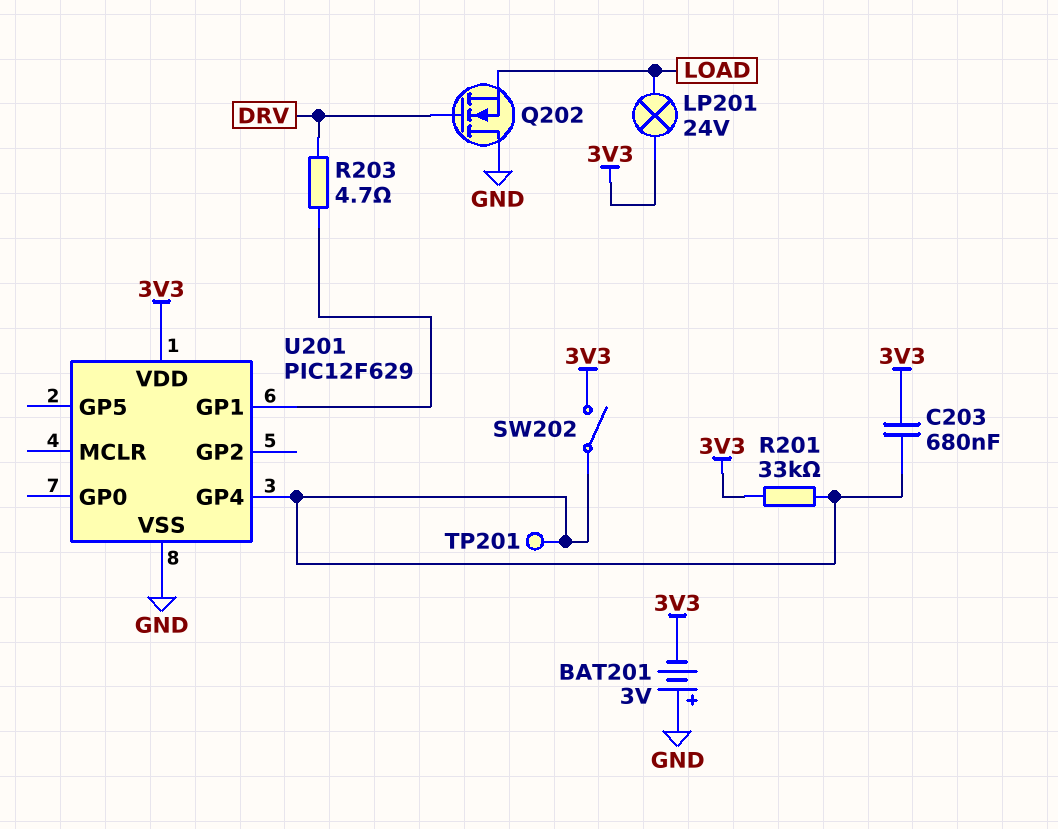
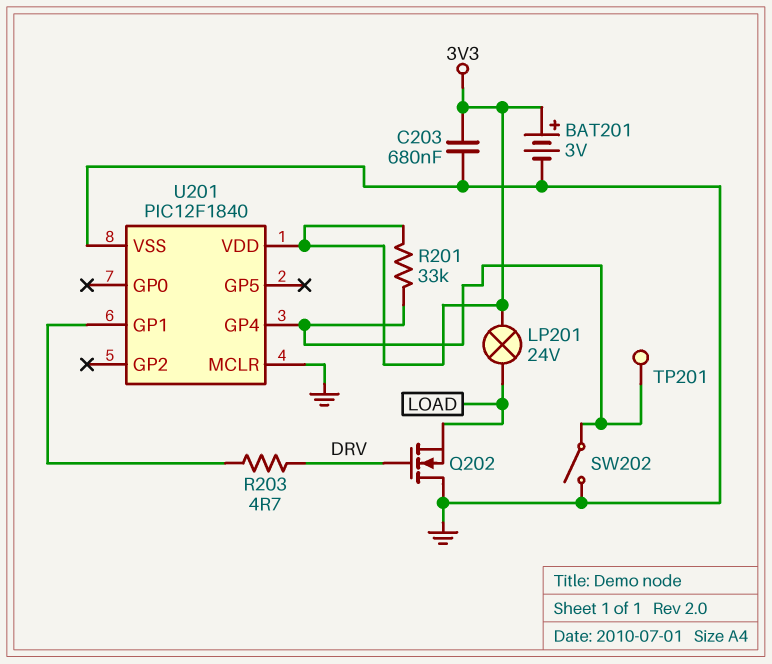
BAT201: 3V (plus GND, minus 3V3) -> 3V (plus 3V3, minus GND)
C203: 680nF (3V3, U201/GP4) -> 680nF (3V3, GND)
SW202: switch (3V3, U201/GP4) -> switch (GND, U201/GP4)
U201: PIC12F629 -> PIC12F1840
U201 pin MCLR: none -> GND

